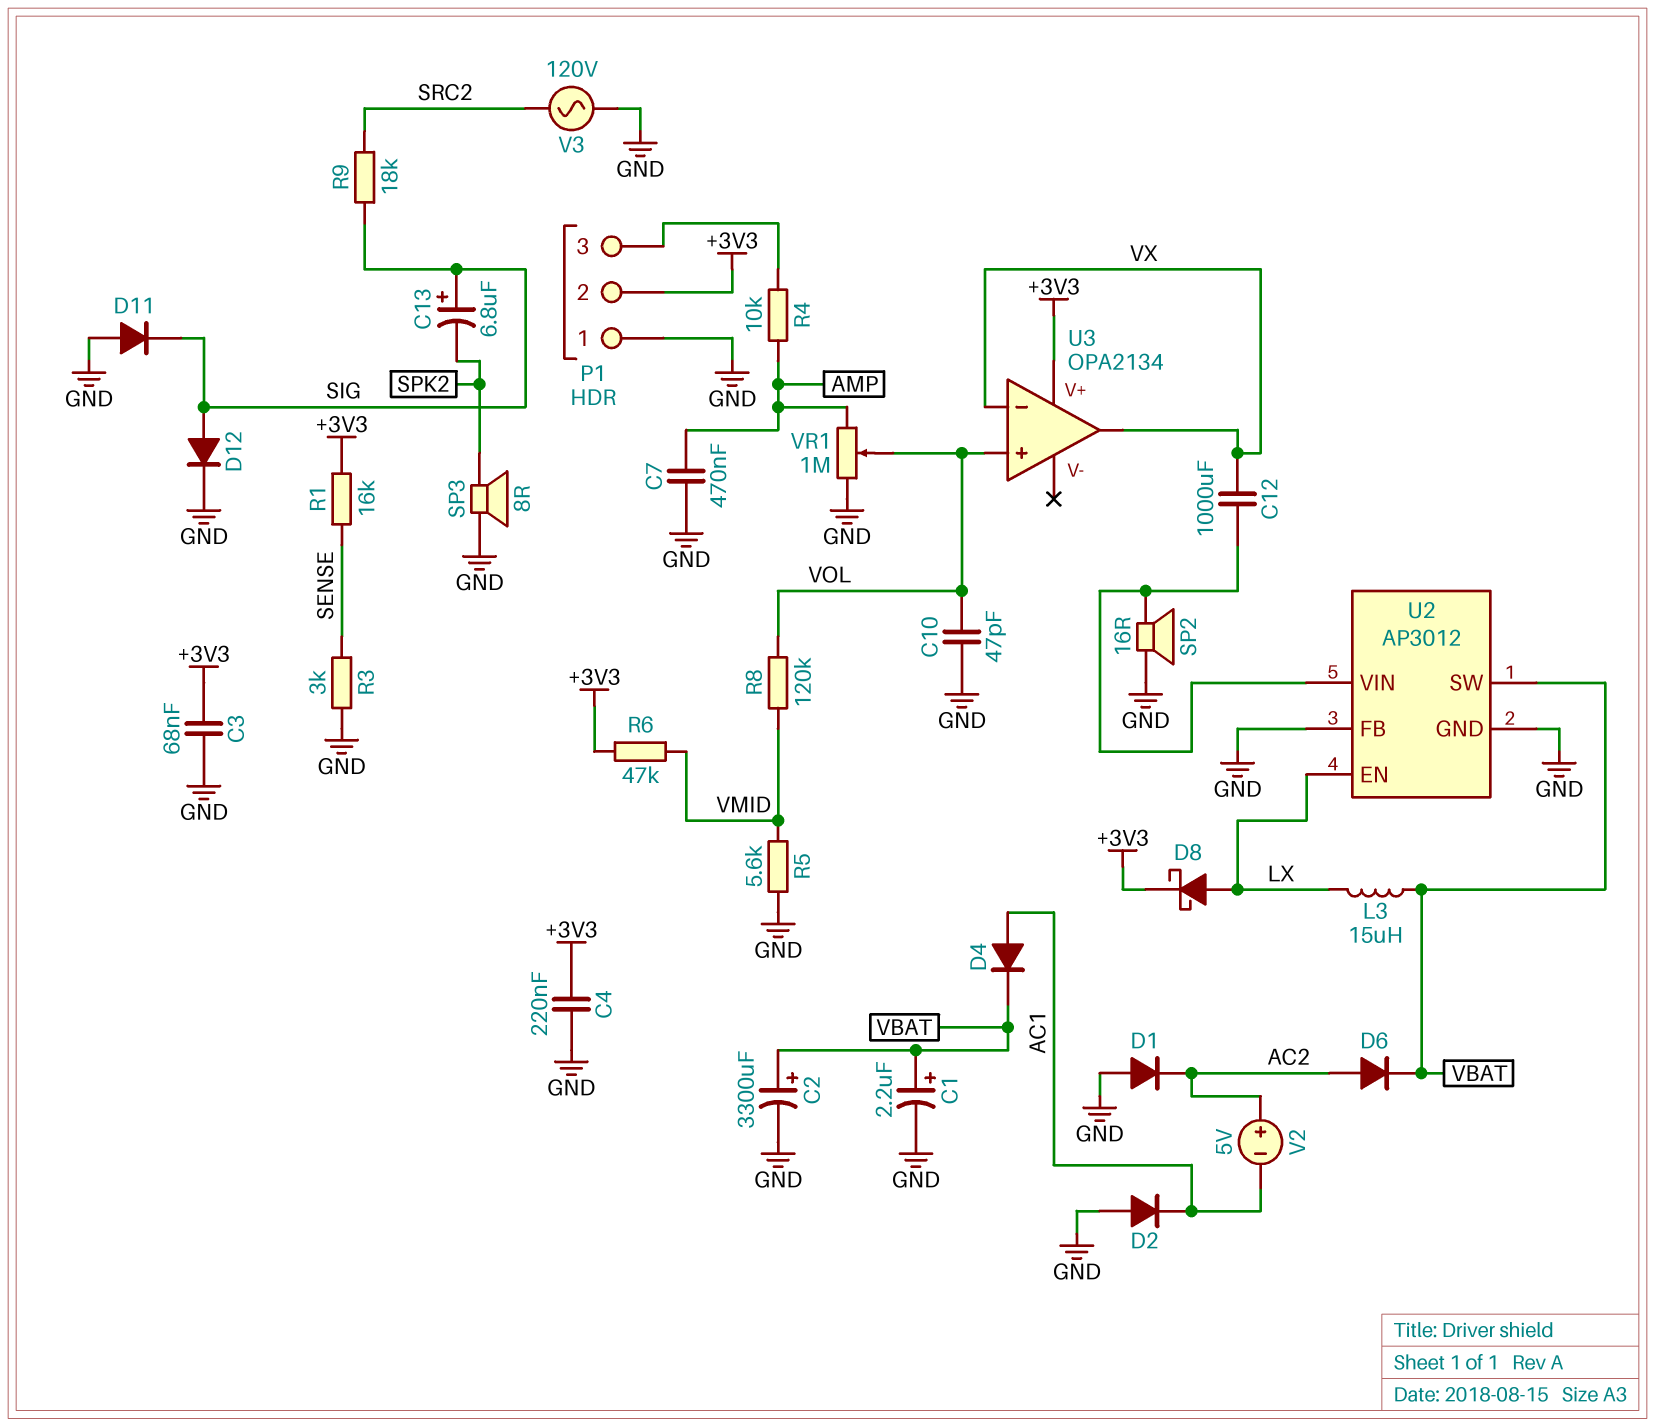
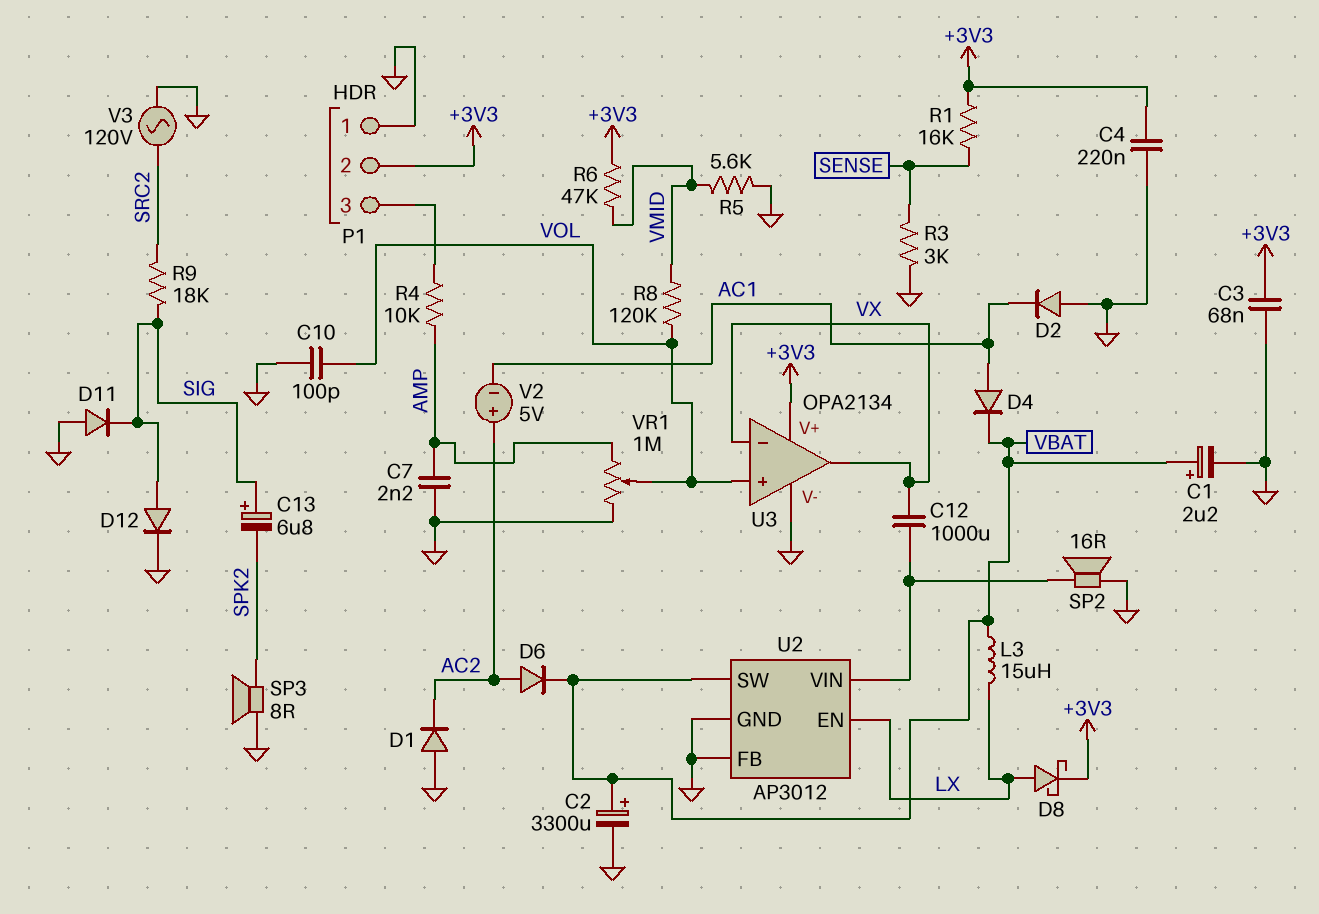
C7: 470nF (AMP, GND) -> 2.2nF (AMP, GND)
C10: 47pF (GND, VOL) -> 100pF (GND, VOL)
U3 pin V-: none -> GND

